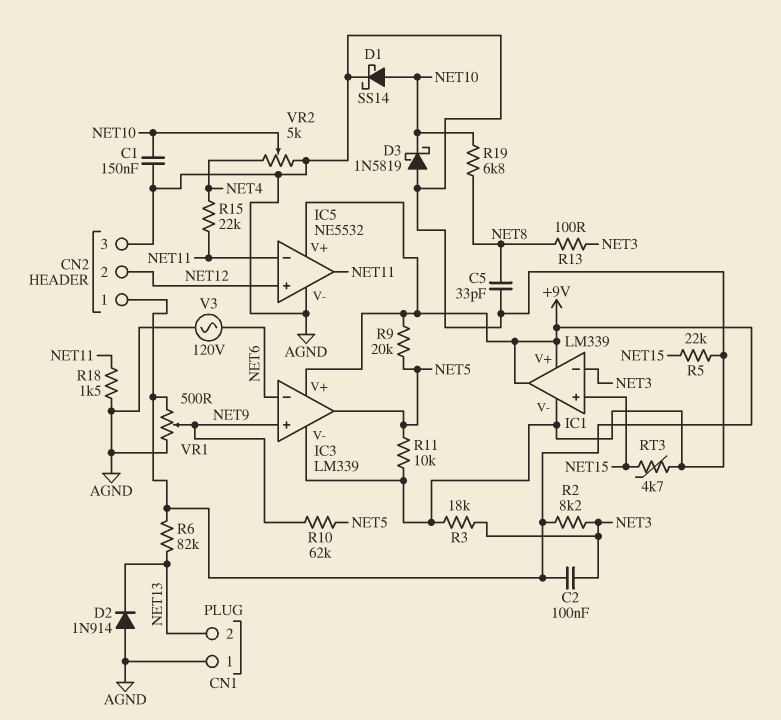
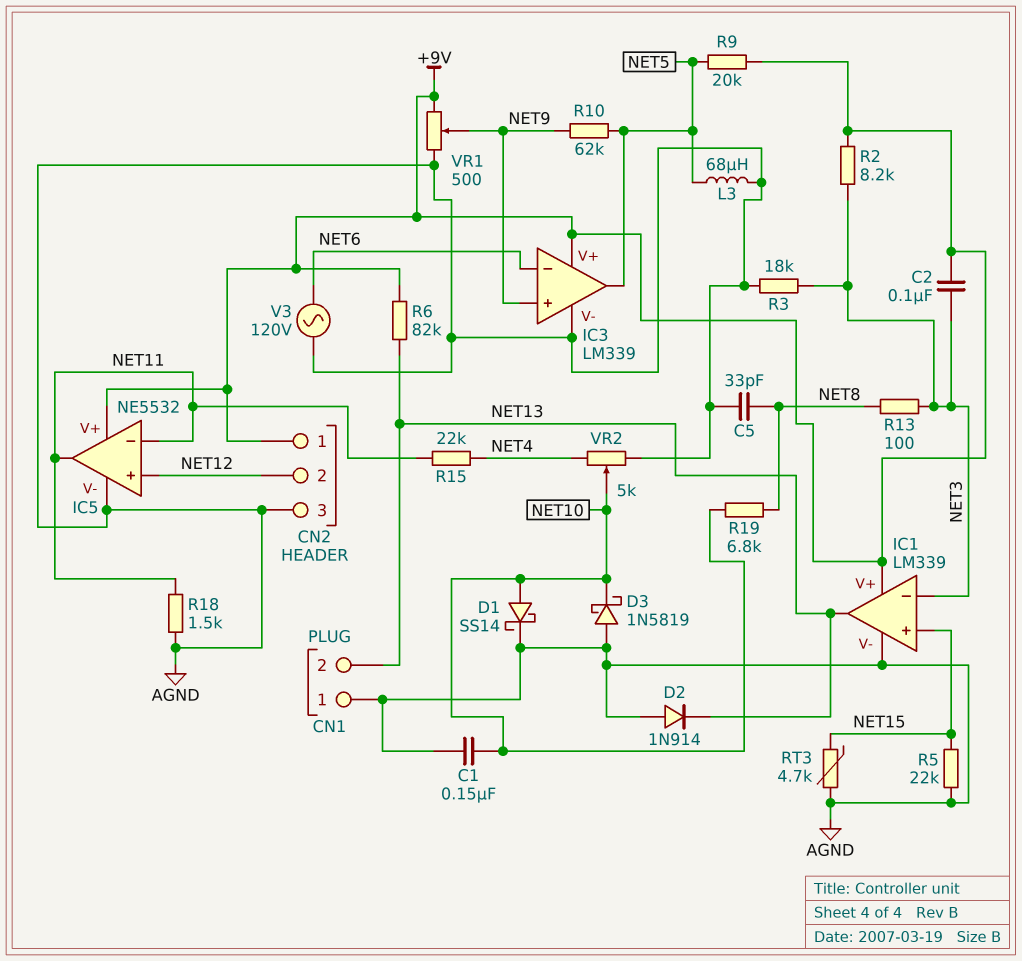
IC1 pin out: +9V -> NET13
L3: none -> 68uH (AGND, NET5)
R11: 10k (AGND, NET5) -> none

